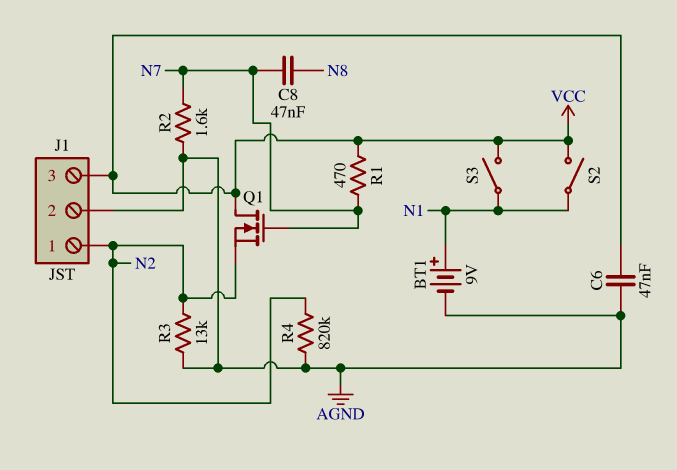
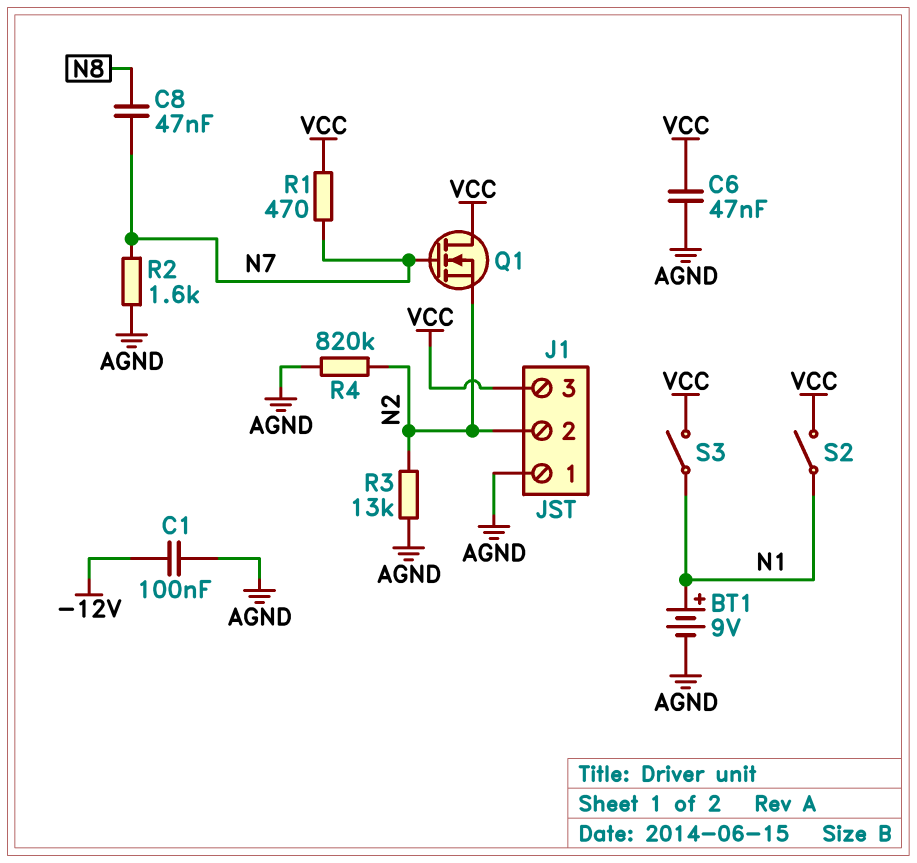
C1: none -> 100nF (-12V, AGND)
J1 pin 1: N2 -> AGND
J1 pin 2: AGND -> N2

